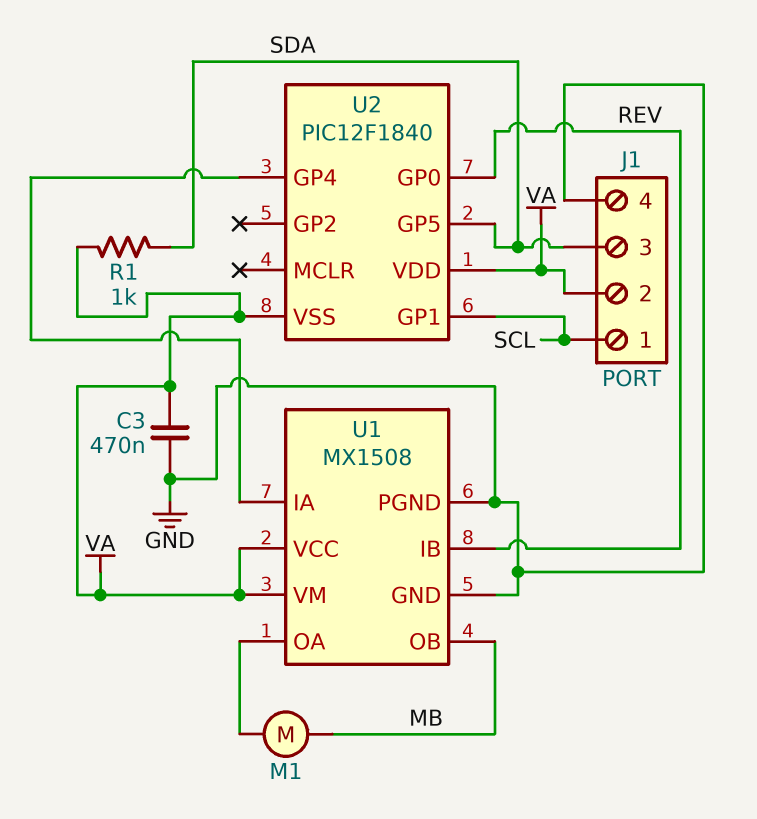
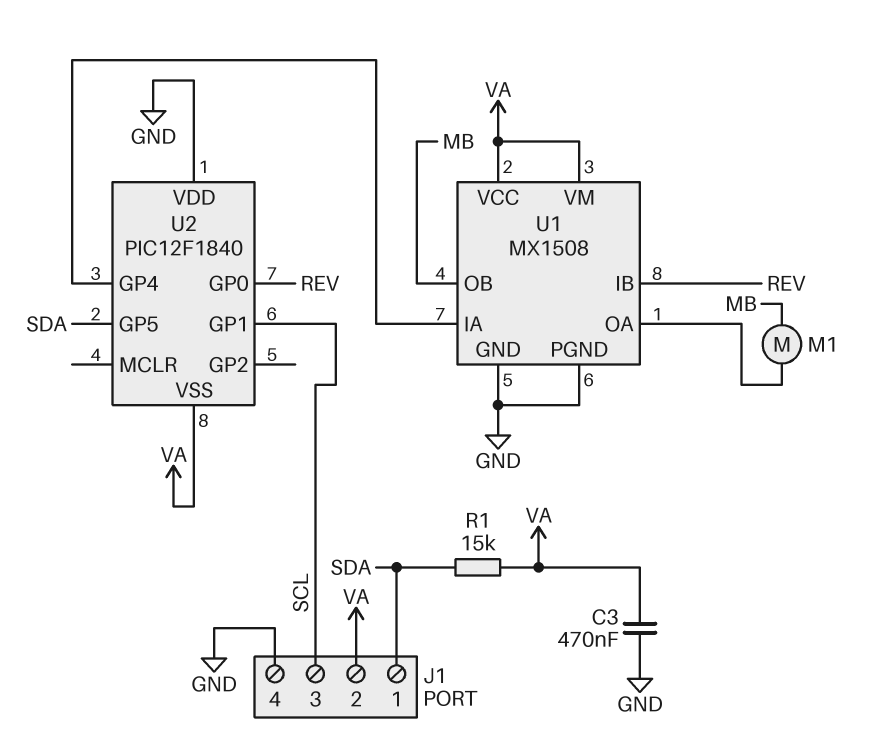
J1 pin 1: SCL -> SDA
J1 pin 3: SDA -> SCL
R1: 1k (SDA, VA) -> 15k (SDA, VA)
U2 pin VDD: VA -> GND

